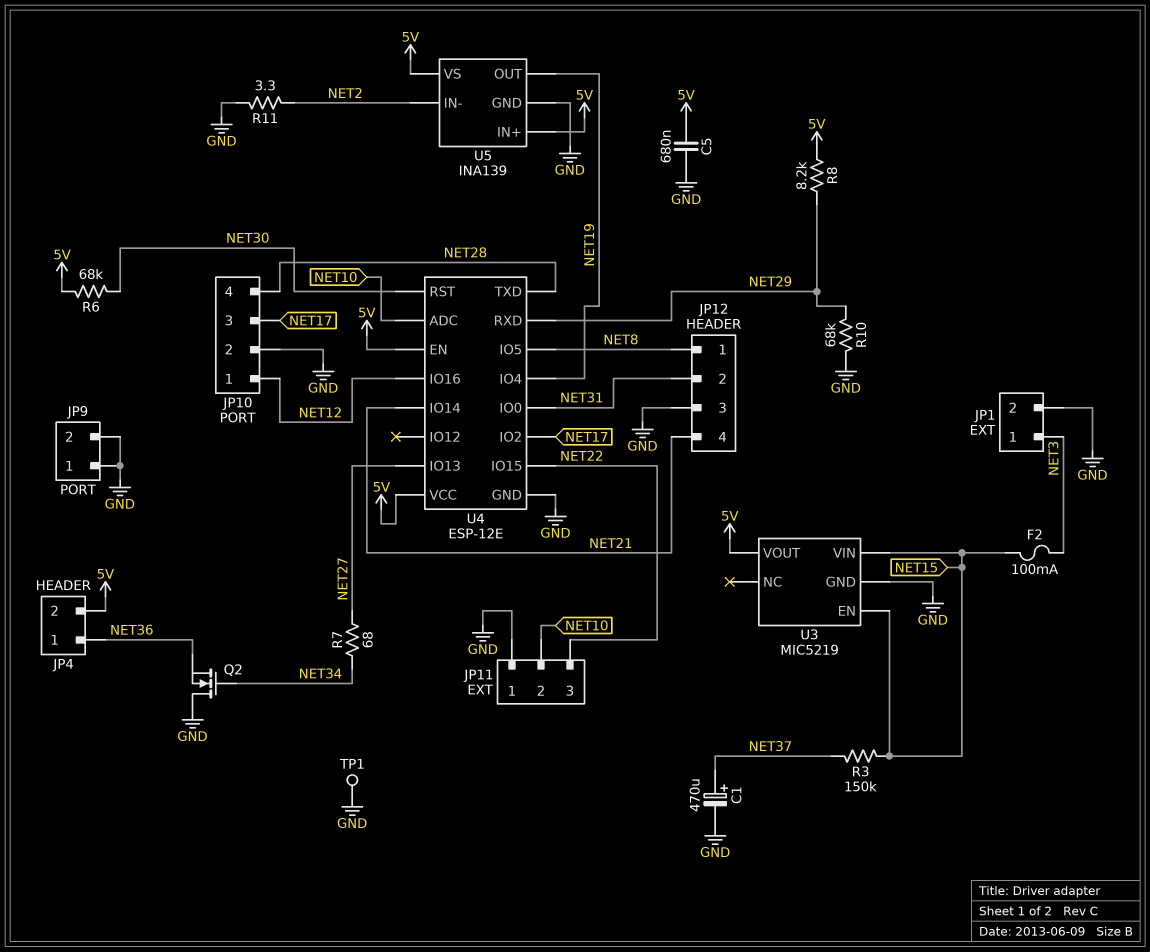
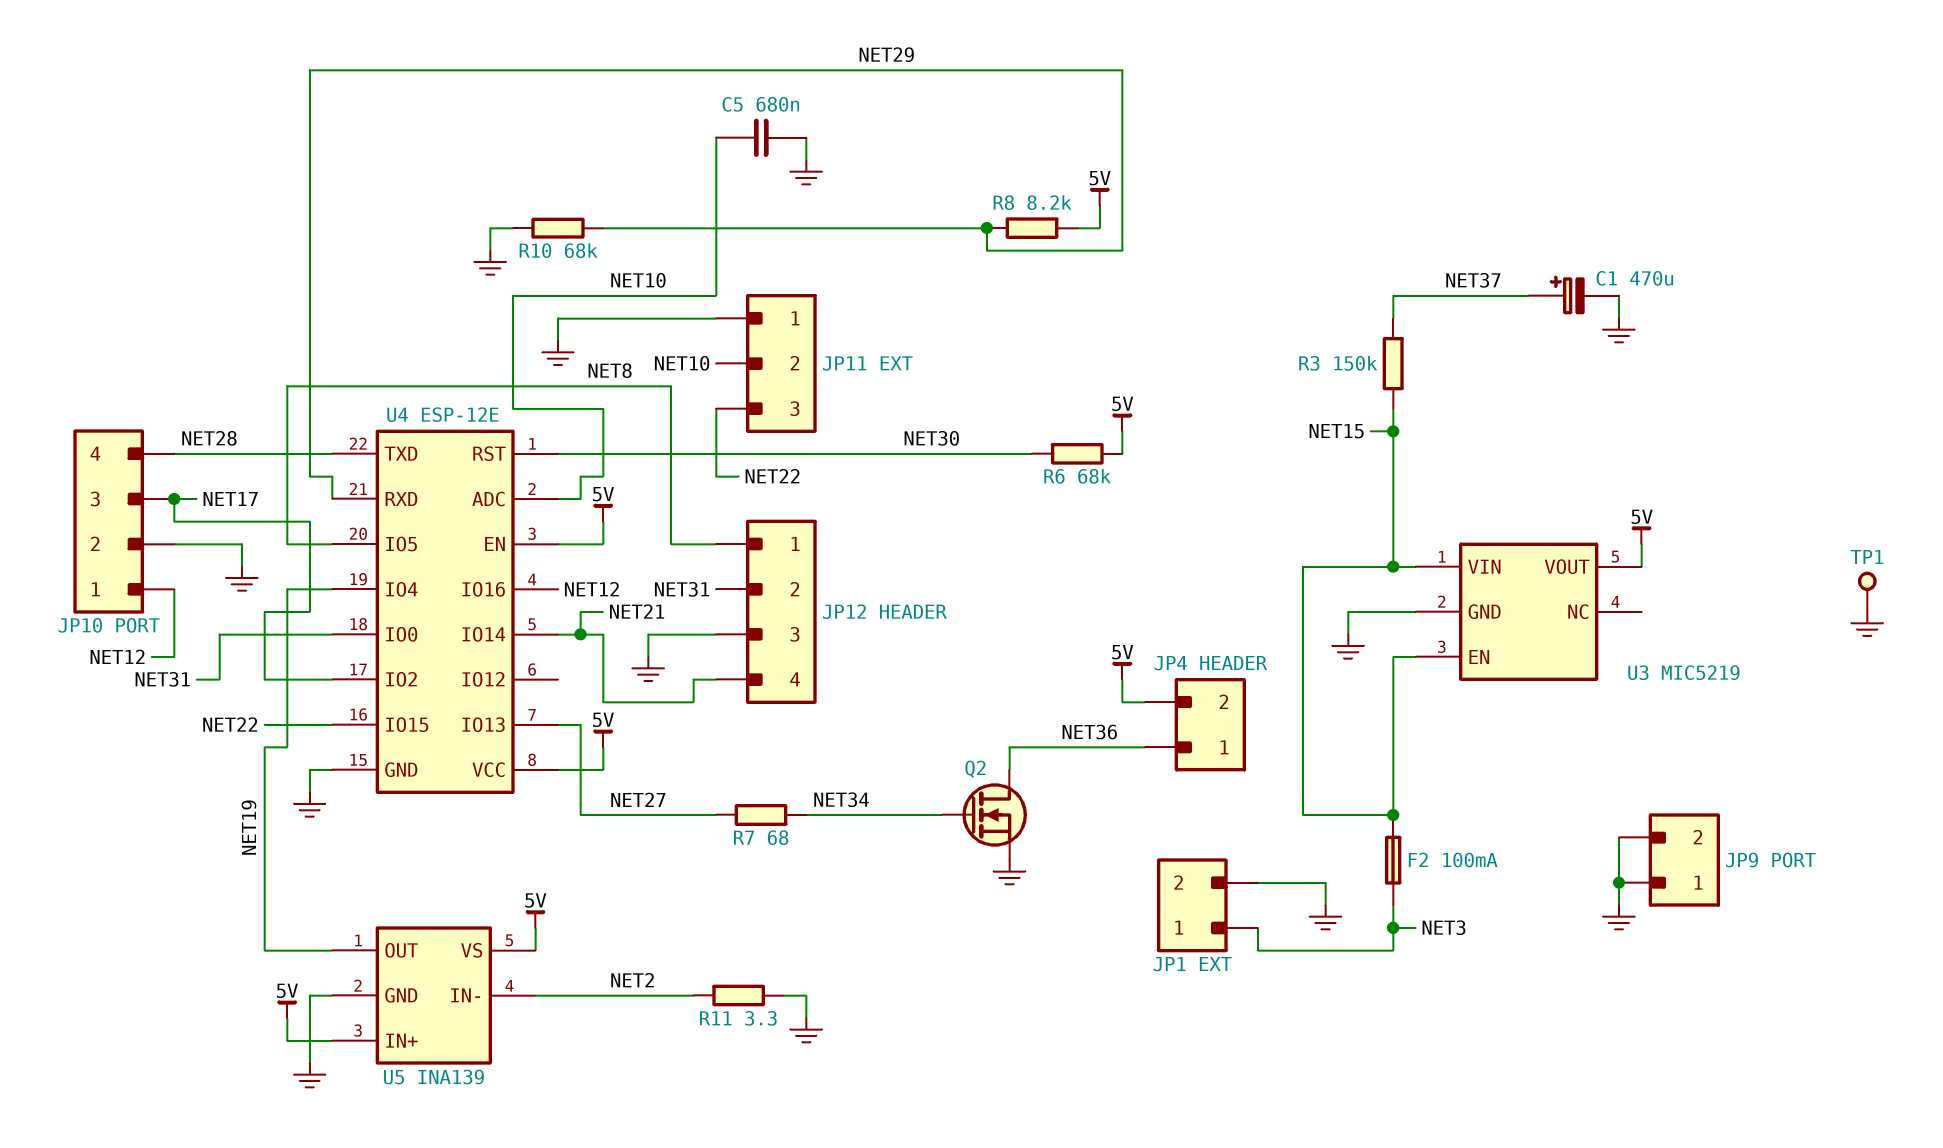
C5: 680nF (5V, GND) -> 680nF (GND, NET10)
Q2: NMOS (G NET34, D GND, S NET36) -> NMOS (G NET34, D NET36, S GND)

